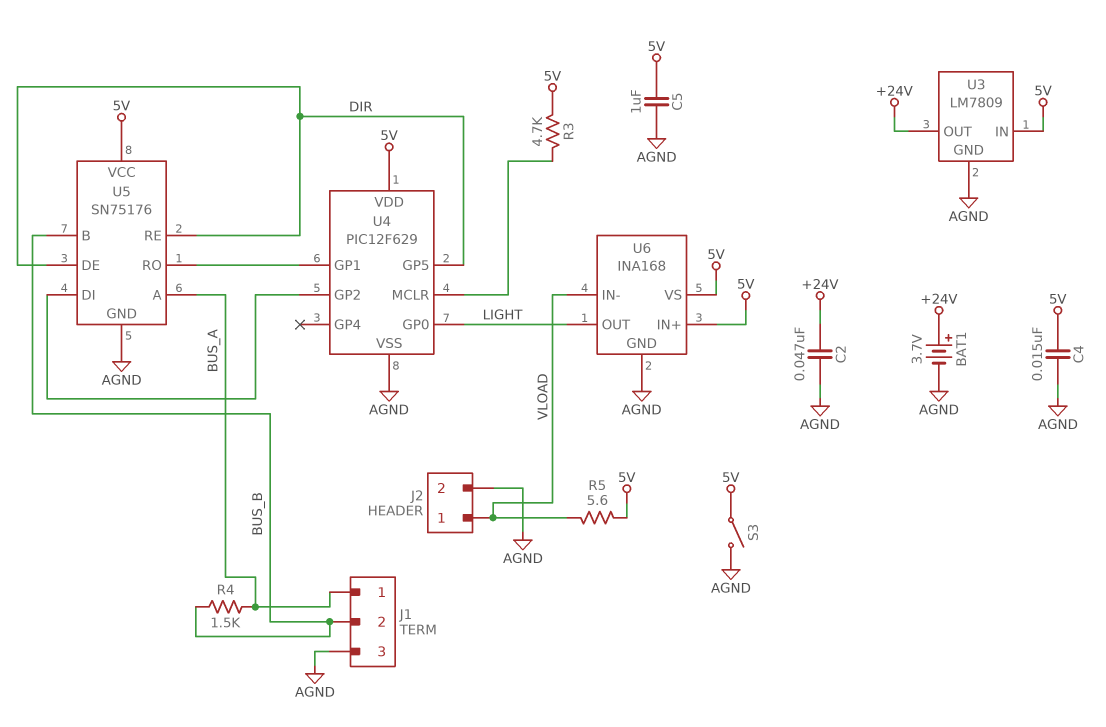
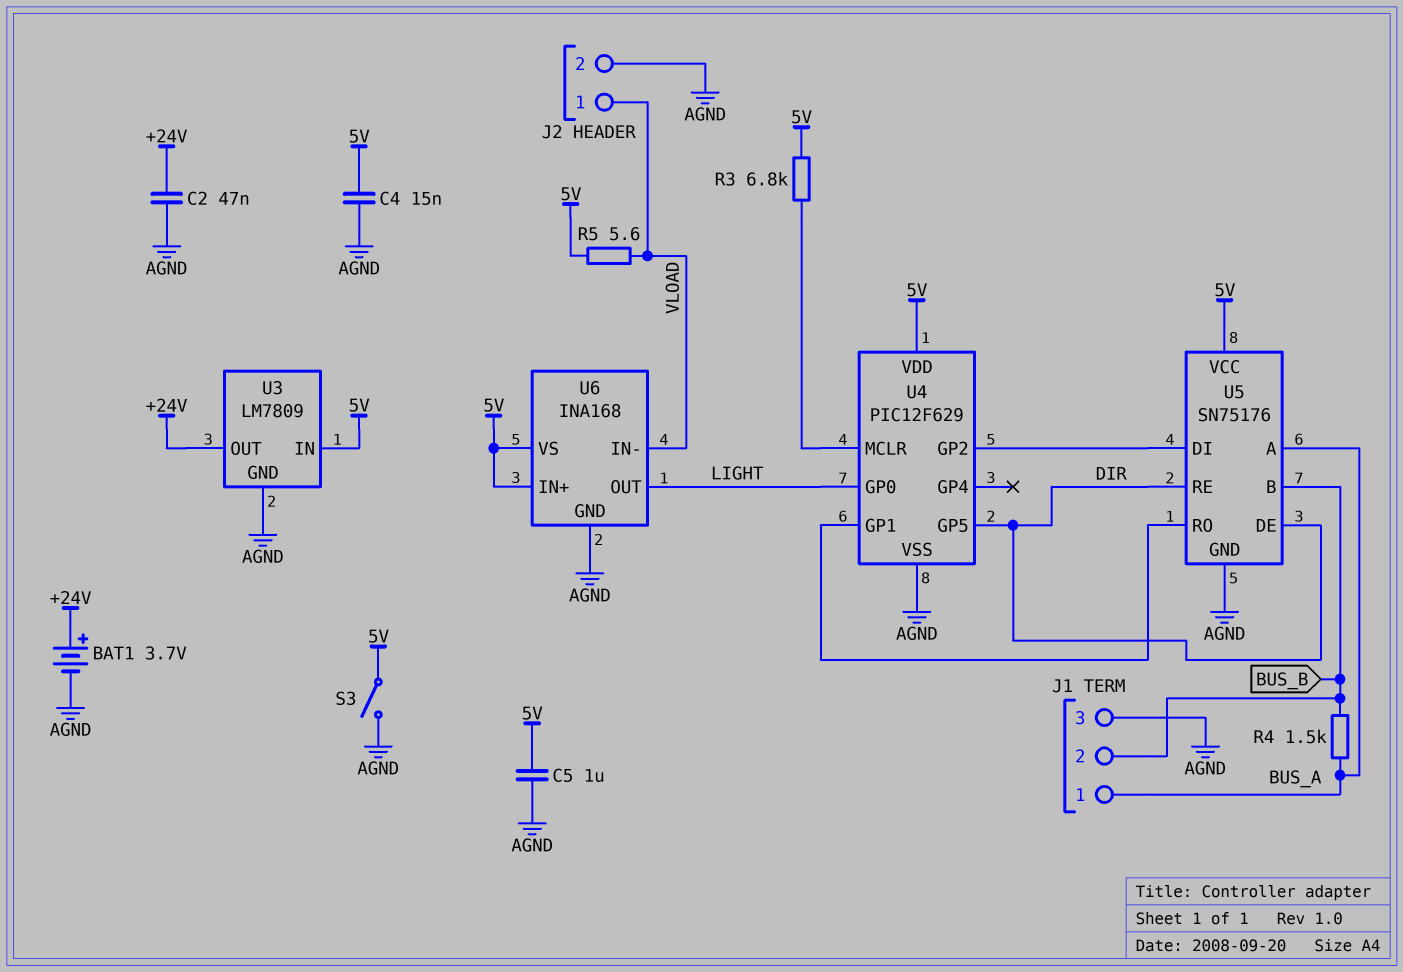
R3: 4.7k (5V, U4/MCLR) -> 6.8k (5V, U4/MCLR)

